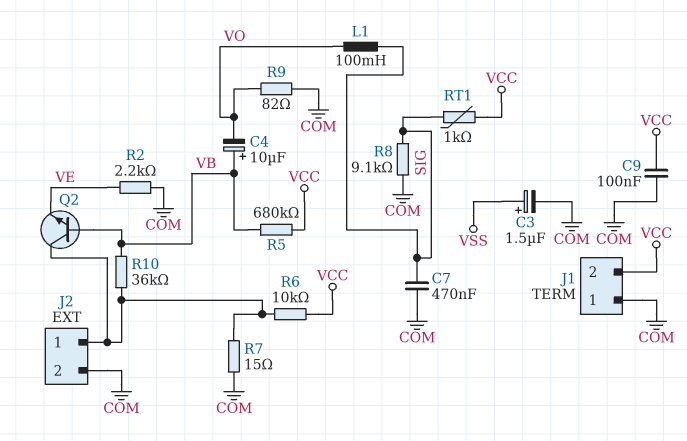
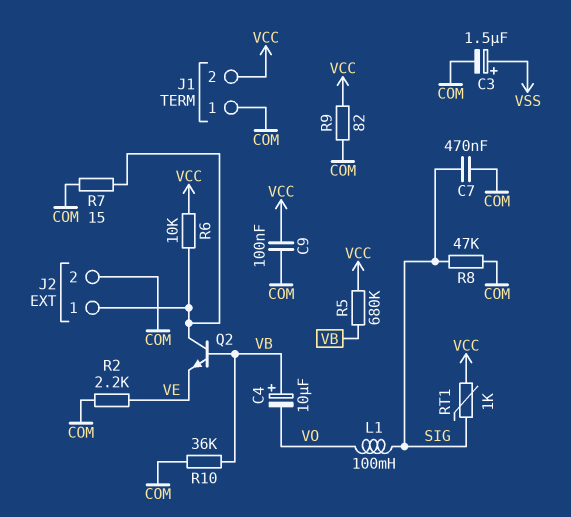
R8: 9.1k (COM, SIG) -> 47k (COM, SIG)
R9: 82 (COM, VO) -> 82 (COM, VCC)
R10: 36k (J2/1, VB) -> 36k (COM, VB)

